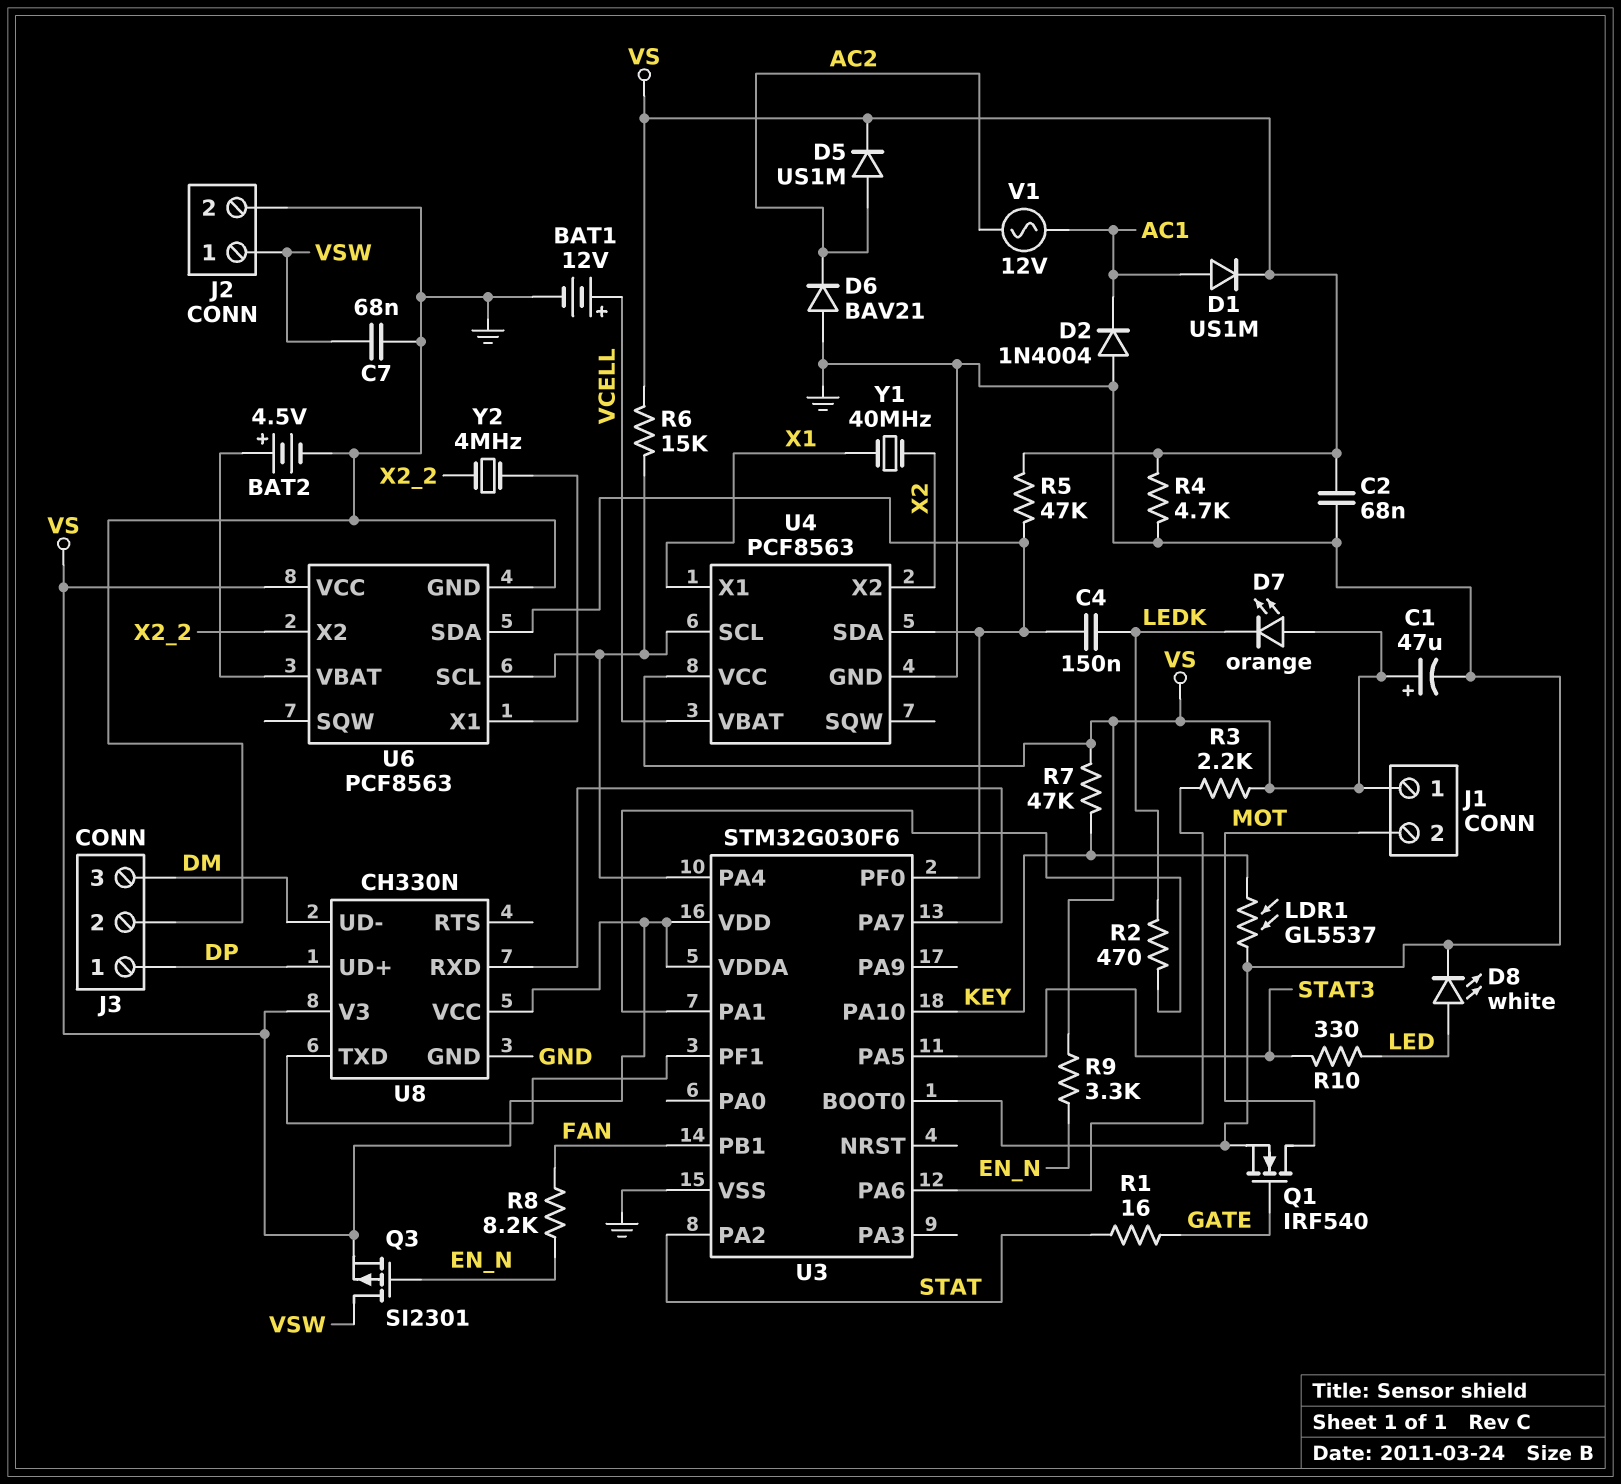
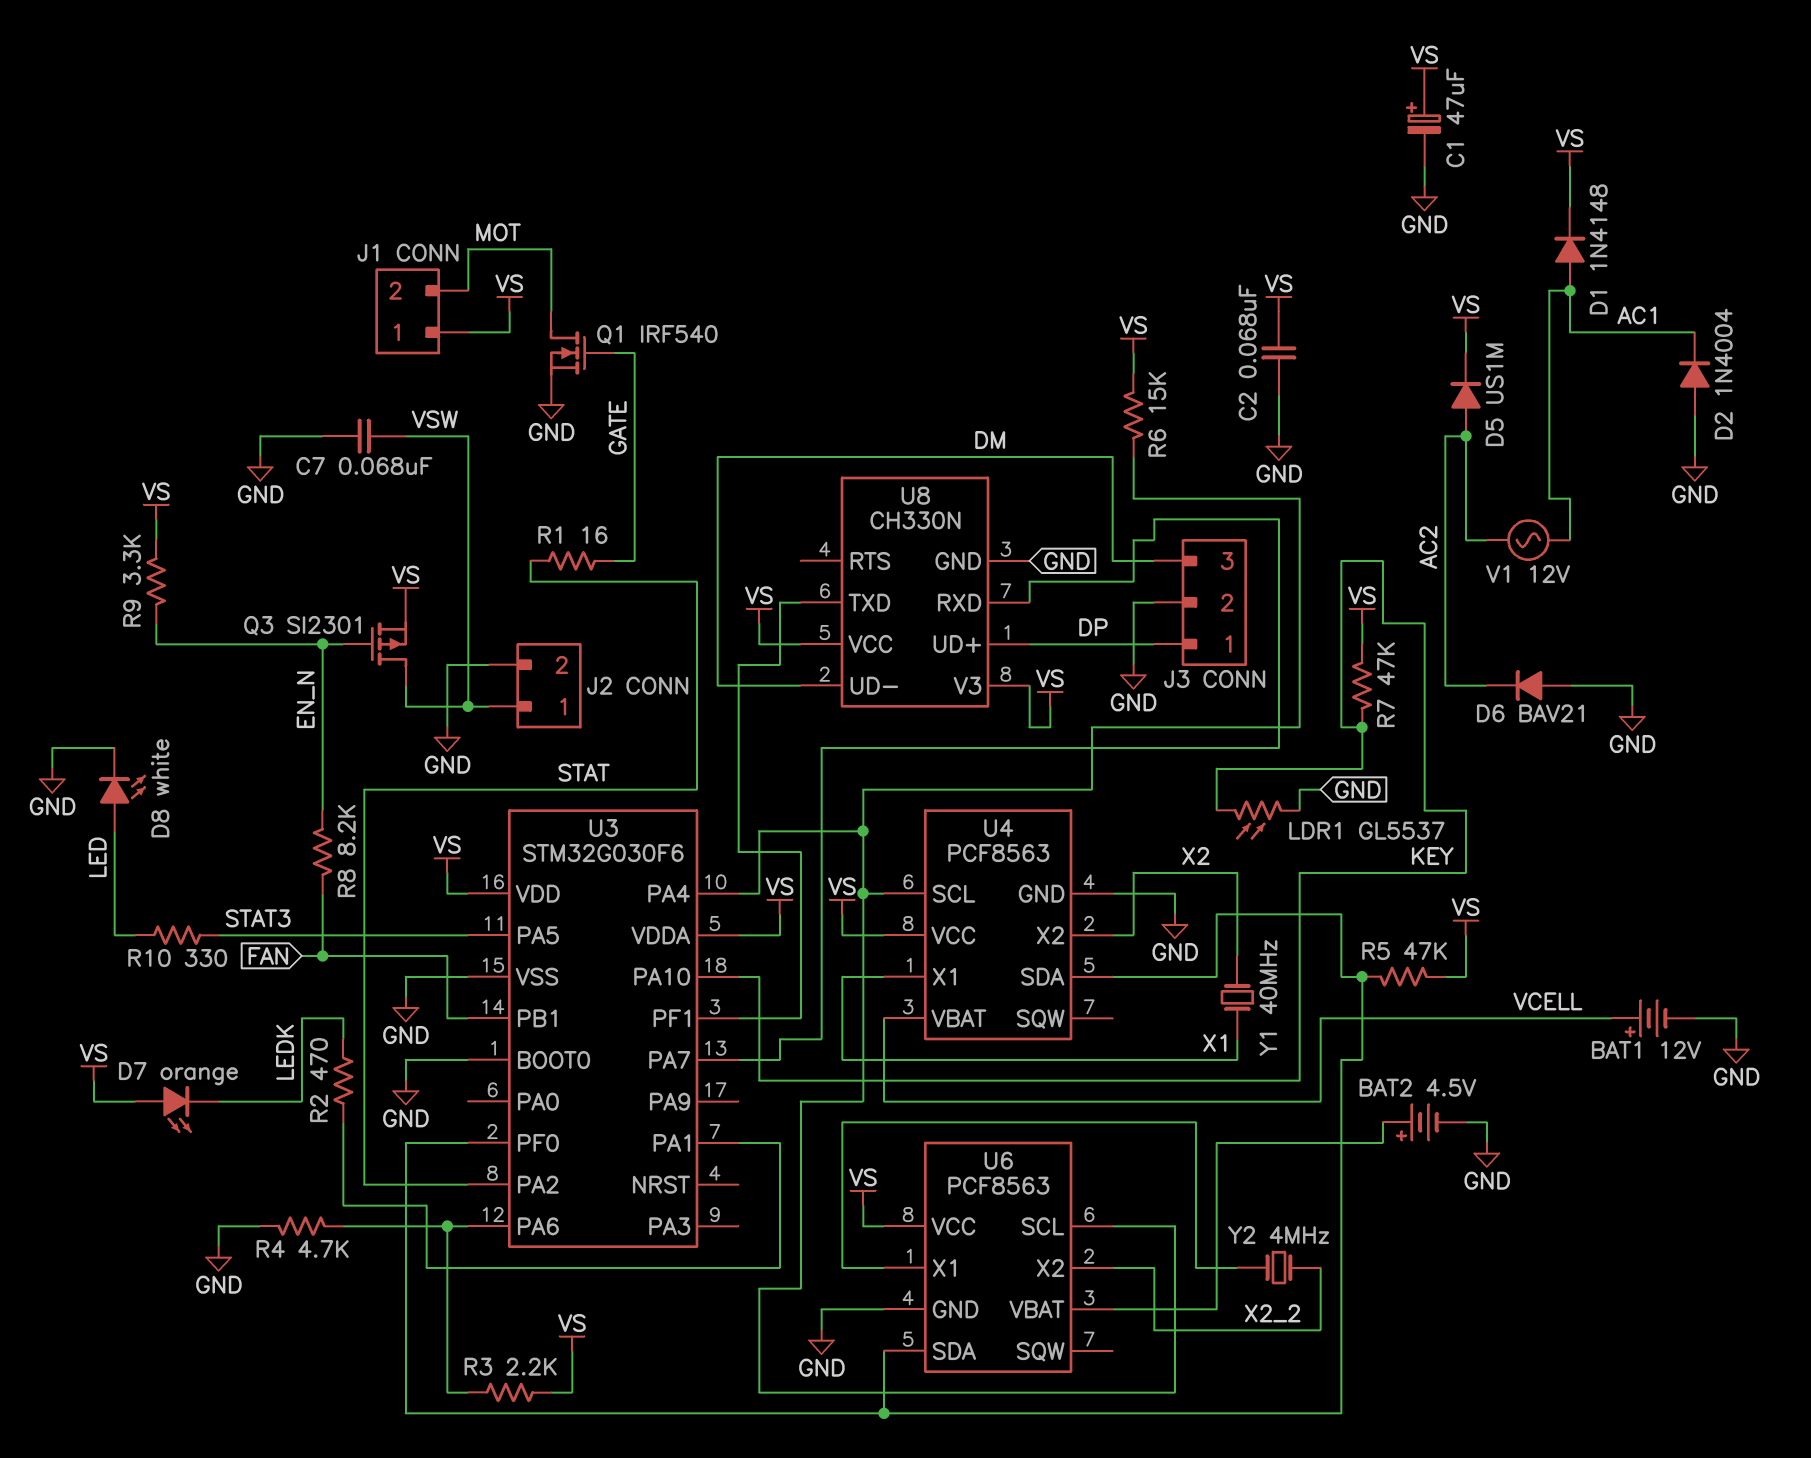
C4: 150nF (LEDK, U3/PF0) -> none
D1: diode US1M (A AC1, K VS) -> diode 1N4148 (A AC1, K VS)
R4: 4.7k (GND, VS) -> 4.7k (GND, U3/PA6)

